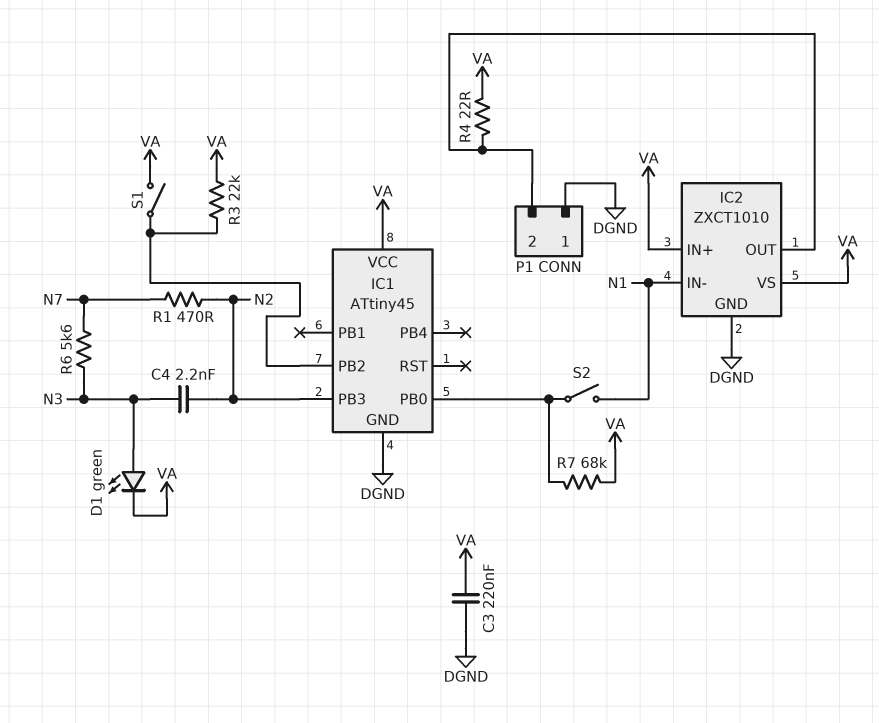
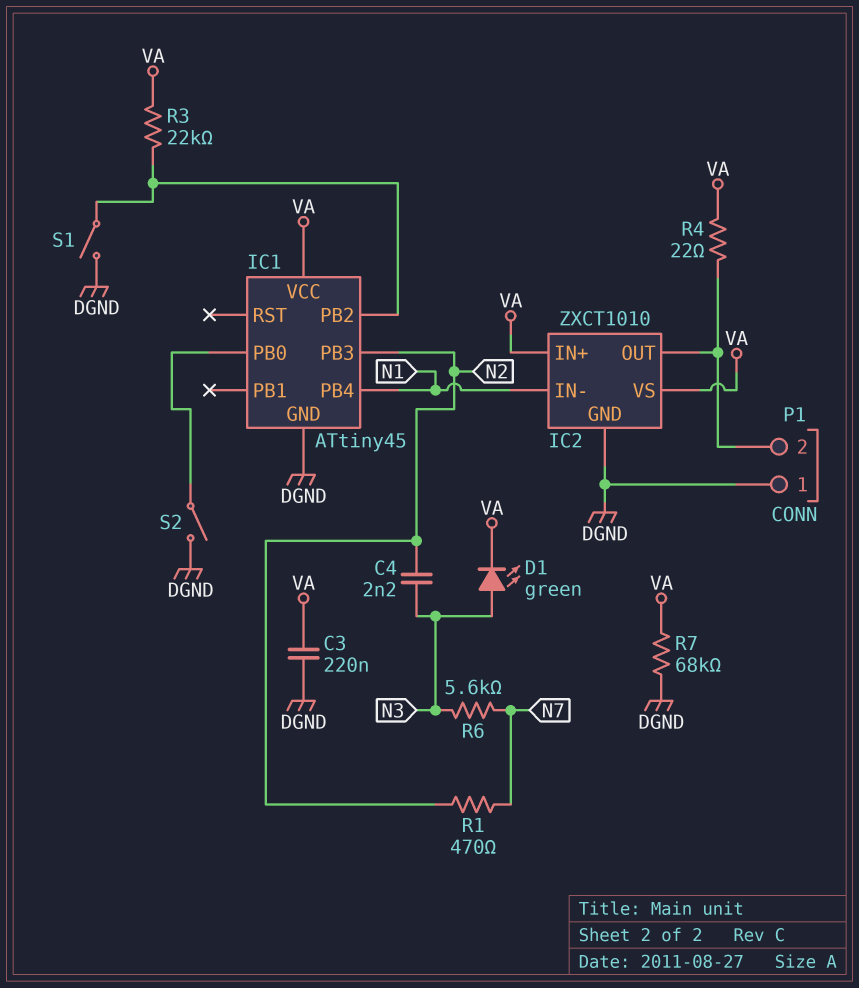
IC1 pin PB4: none -> N1
R7: 68k (IC1/PB0, VA) -> 68k (DGND, VA)
S1: switch (IC1/PB2, VA) -> switch (DGND, IC1/PB2)
S2: switch (IC1/PB0, N1) -> switch (DGND, IC1/PB0)

